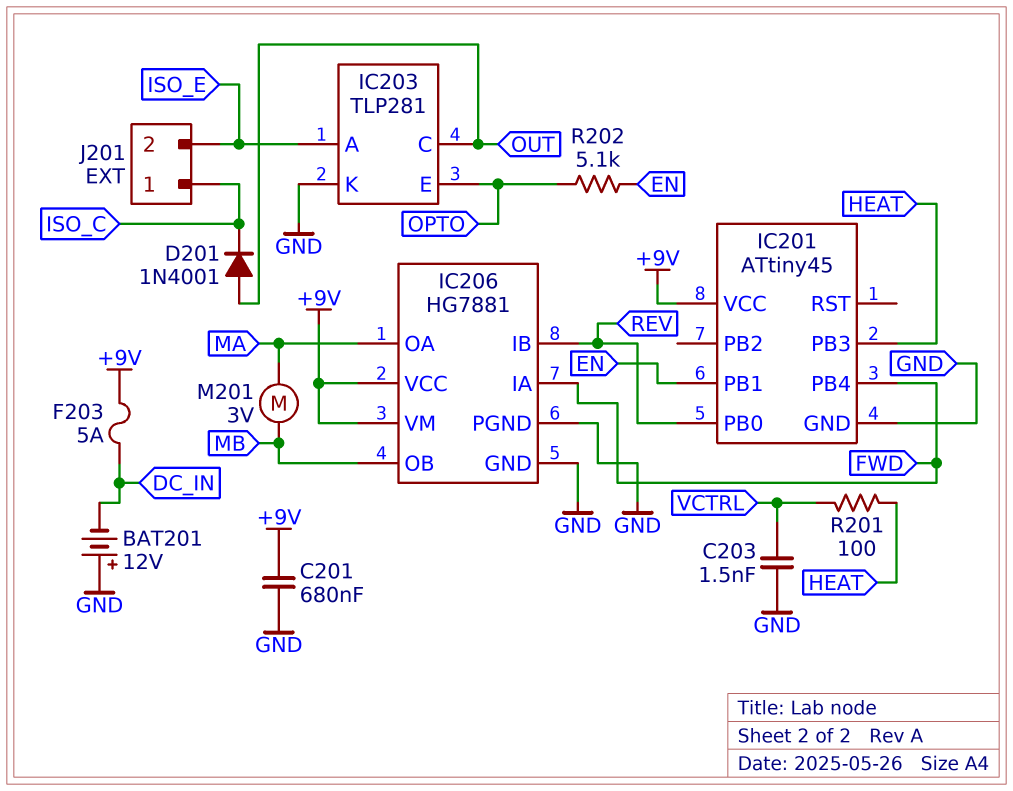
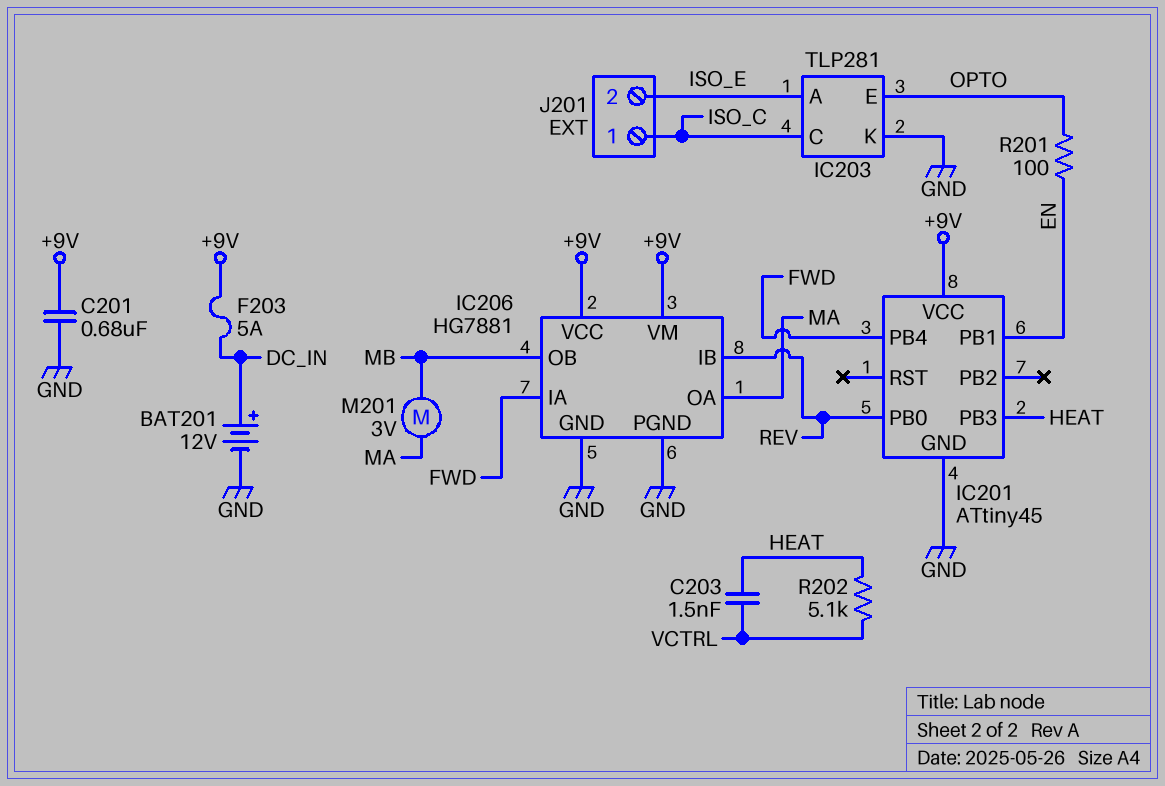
BAT201: 12V (plus GND, minus DC_IN) -> 12V (plus DC_IN, minus GND)
C203: 1.5nF (GND, VCTRL) -> 1.5nF (HEAT, VCTRL)
D201: diode 1N4001 (A OUT, K ISO_C) -> none
IC203 pin C: OUT -> ISO_C
R201: 100 (HEAT, VCTRL) -> 100 (EN, OPTO)
R202: 5.1k (EN, OPTO) -> 5.1k (HEAT, VCTRL)

